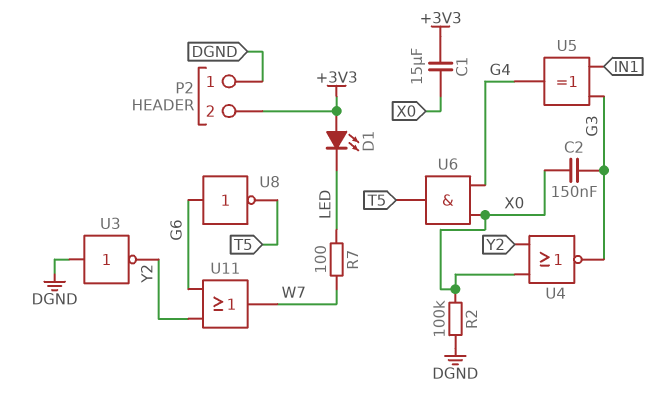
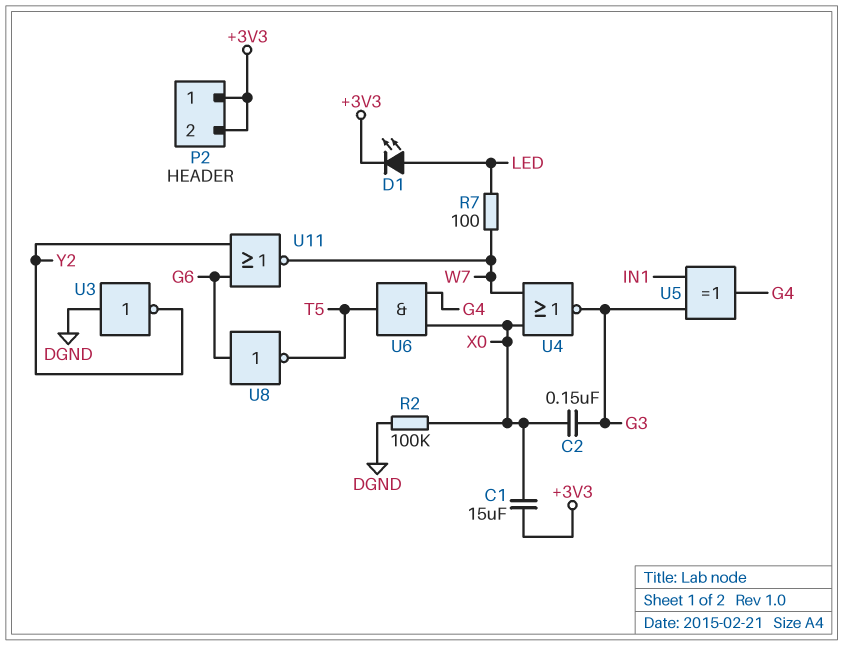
D1: LED (A +3V3, K LED) -> LED (A LED, K +3V3)
P2 pin 1: DGND -> +3V3
U4: NOR (in X0, in Y2, out G3) -> NOR (in W7, in X0, out G3)
U11: OR (in G6, in Y2, out W7) -> NOR (in G6, in Y2, out W7)

